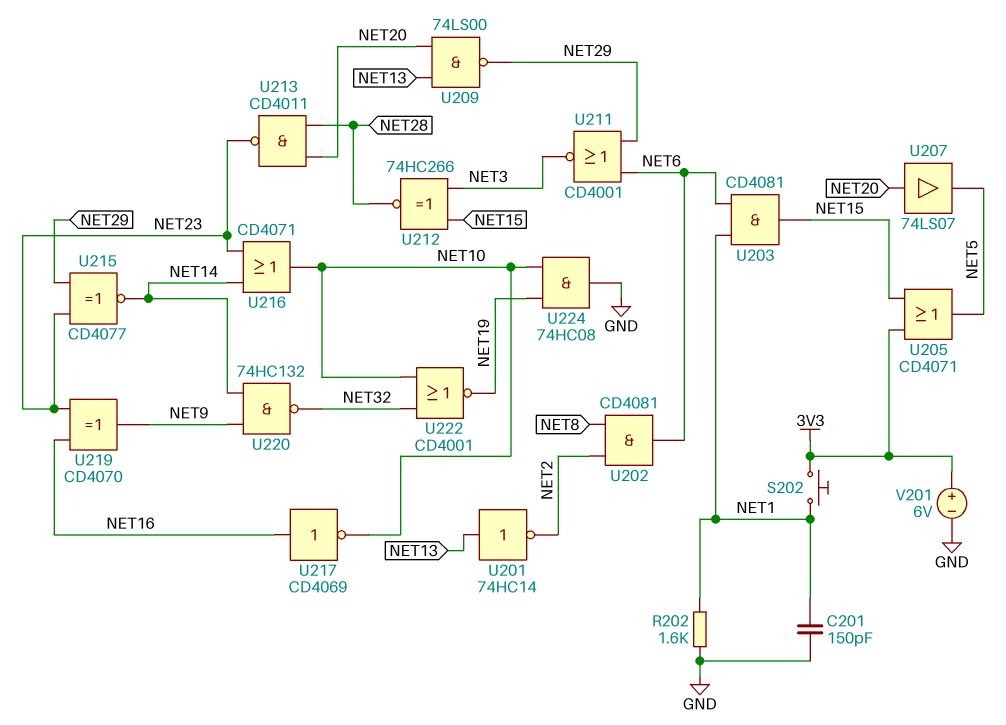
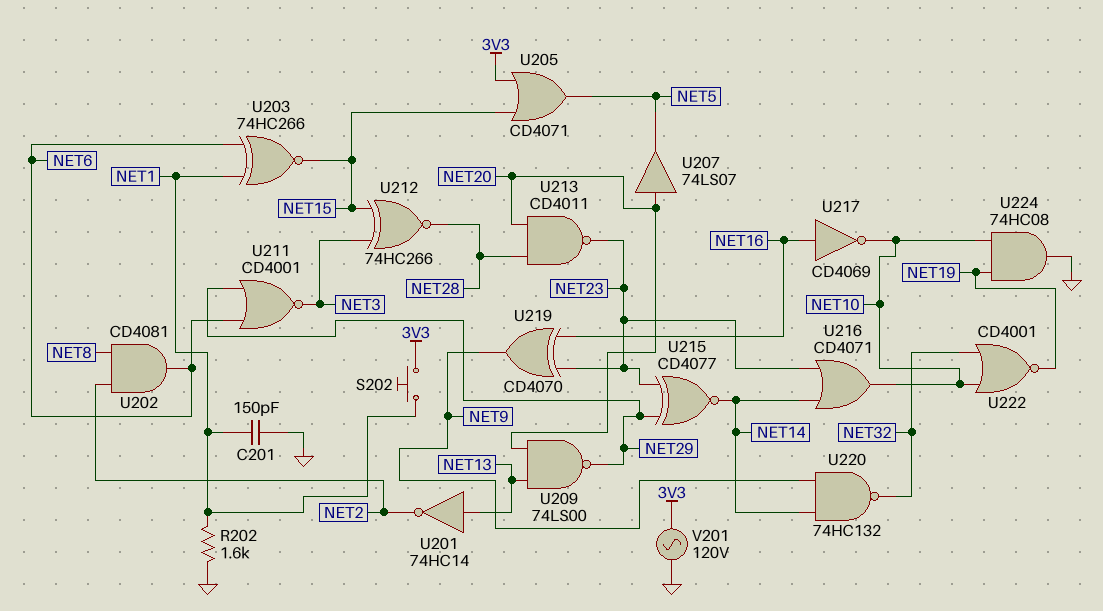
U203: AND CD4081 (in NET1, in NET6, out NET15) -> XNOR 74HC266 (in NET1, in NET6, out NET15)
V201: 6V (plus 3V3, minus GND) -> AC 120V (3V3, GND)

